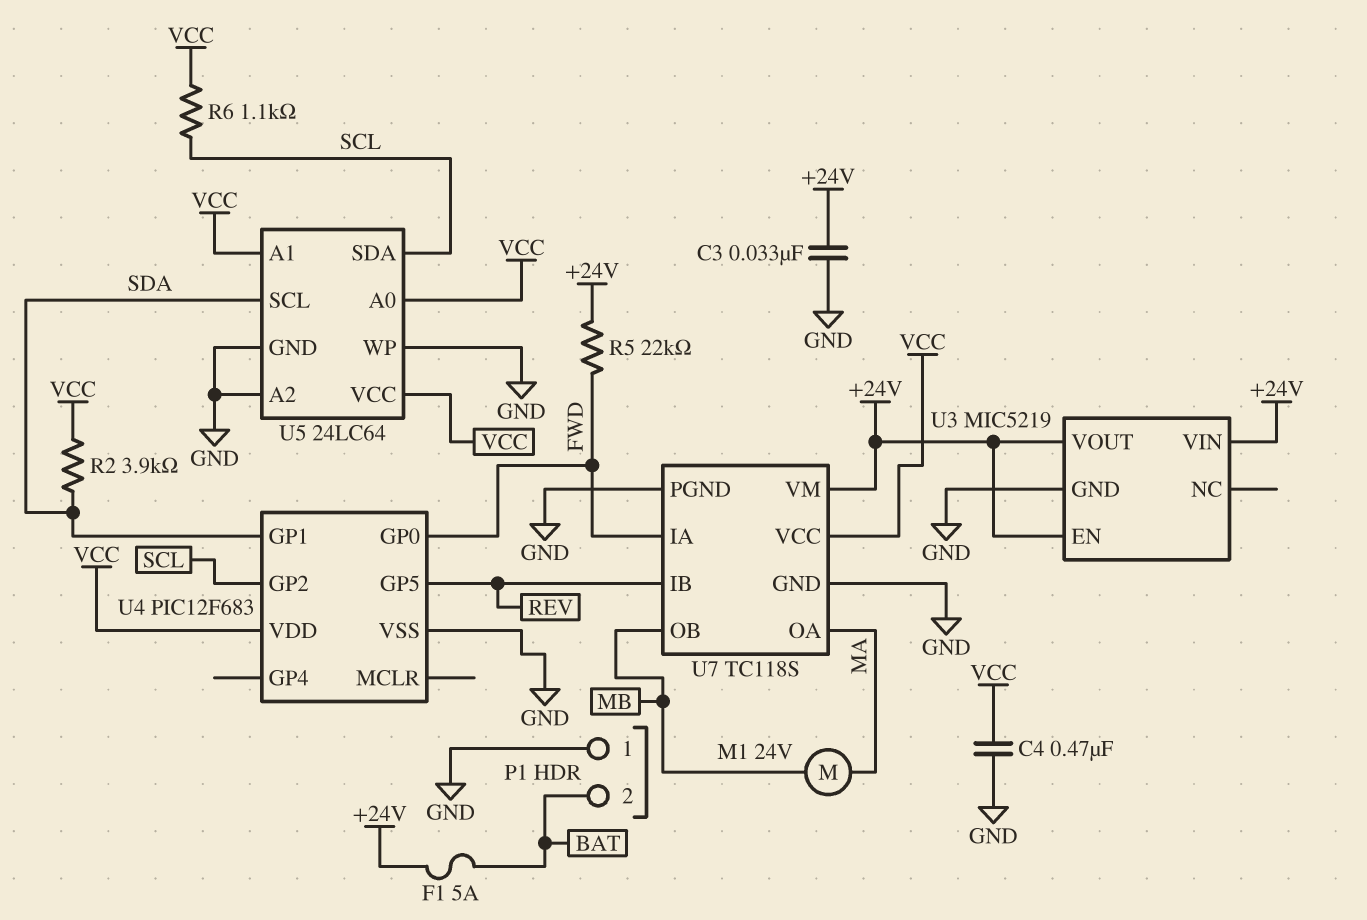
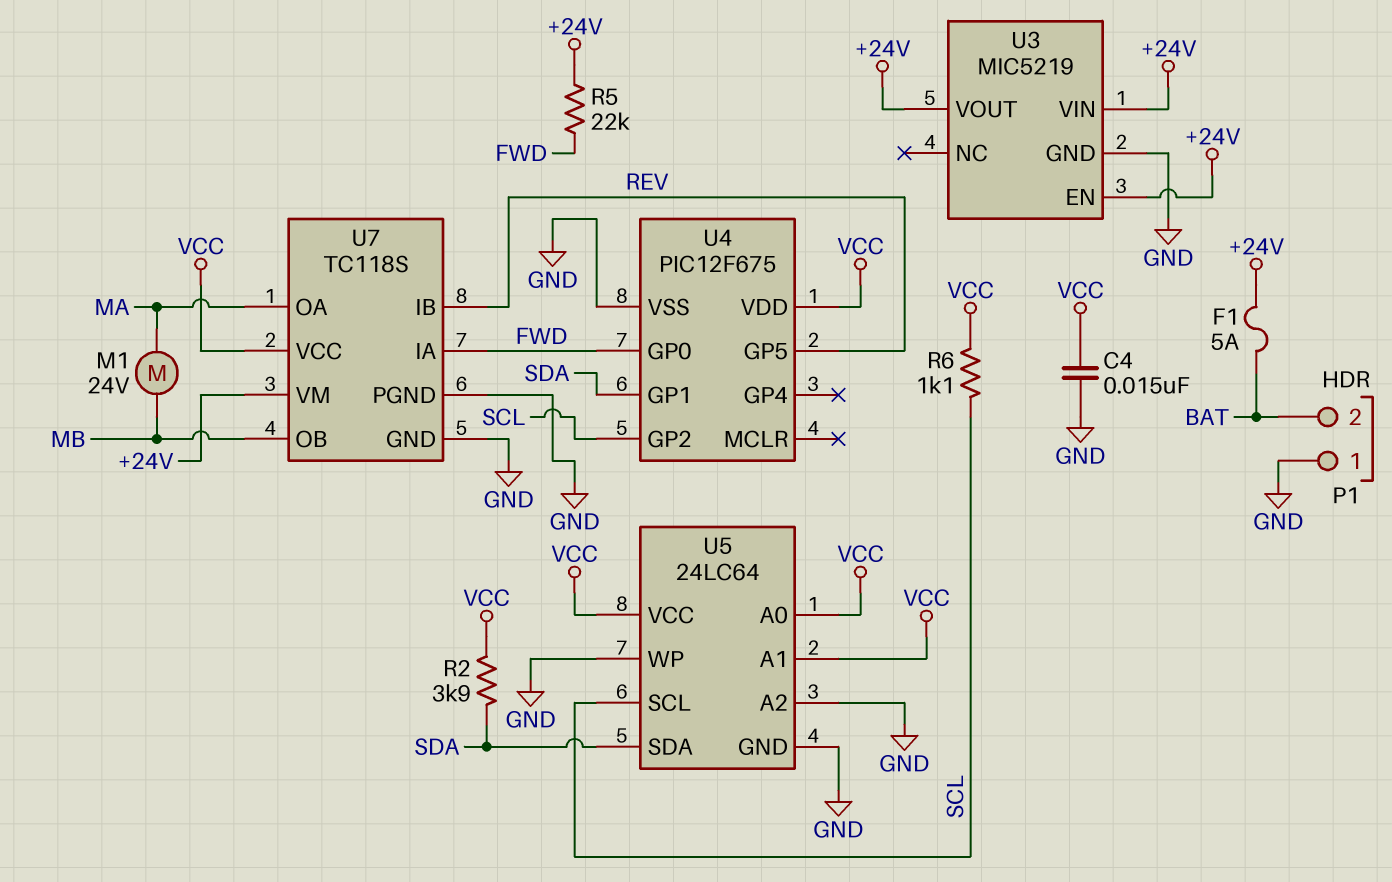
C3: 33nF (+24V, GND) -> none
C4: 470nF (GND, VCC) -> 15nF (GND, VCC)
U4: PIC12F683 -> PIC12F675
U5 pin SCL: SDA -> SCL
U5 pin SDA: SCL -> SDA

